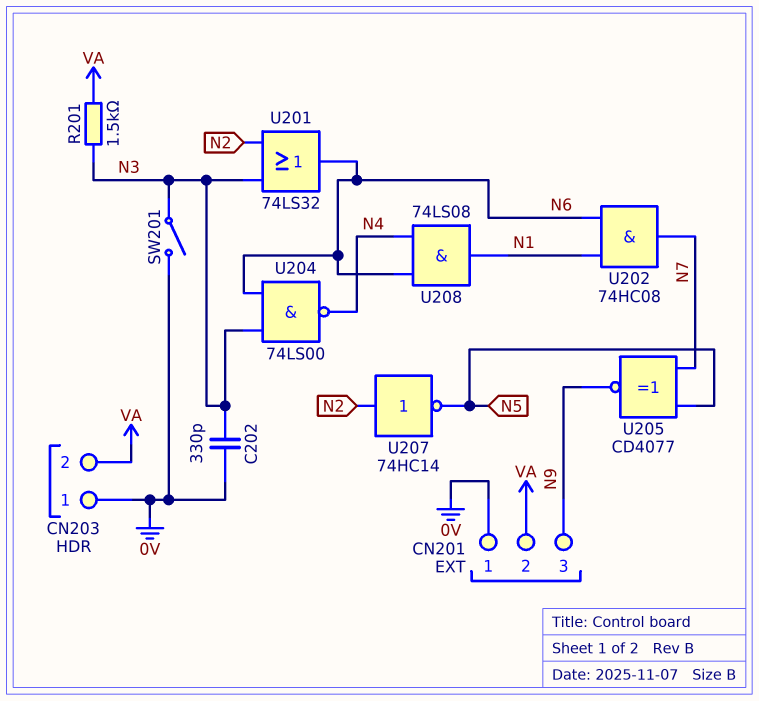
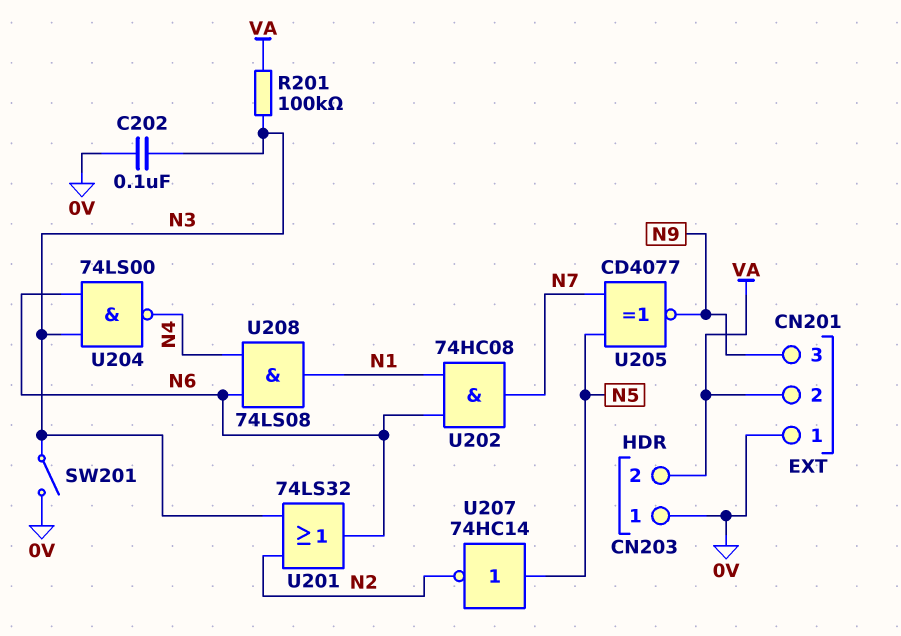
C202: 330pF (0V, N3) -> 100nF (0V, N3)
R201: 1.5k (N3, VA) -> 100k (N3, VA)
U207: NOT 74HC14 (in N2, out N5) -> NOT 74HC14 (in N5, out N2)

